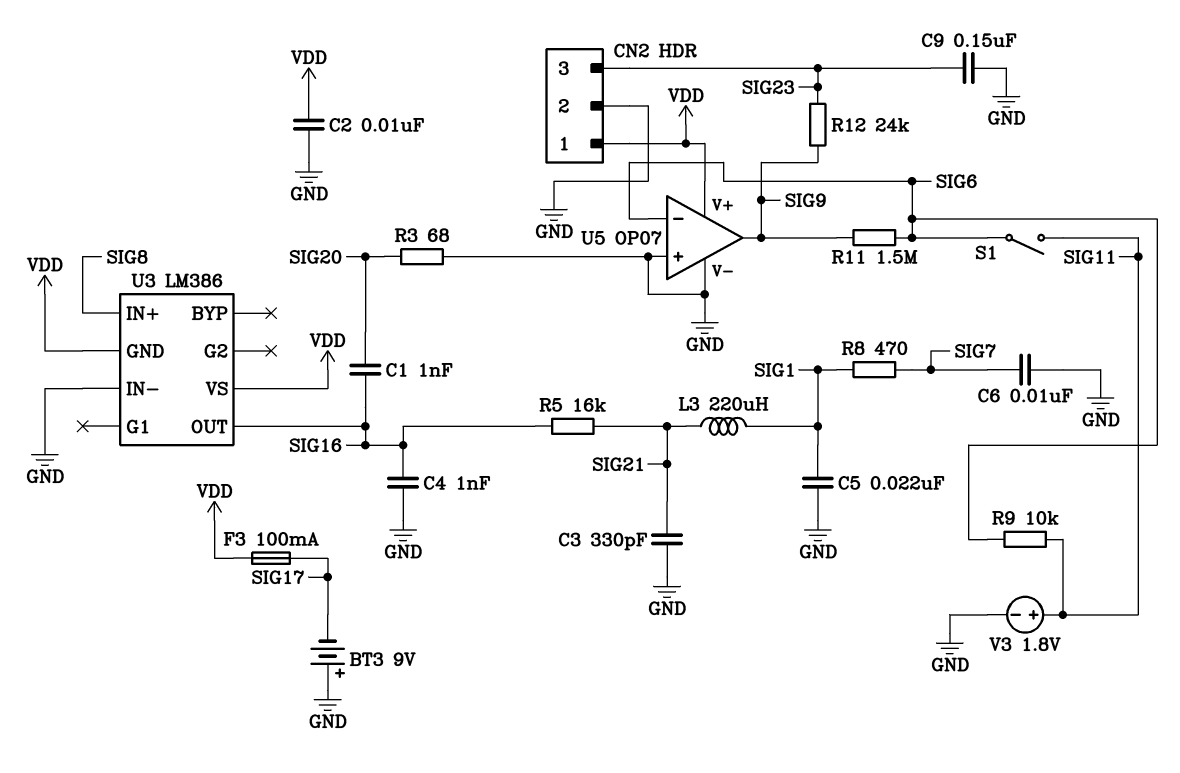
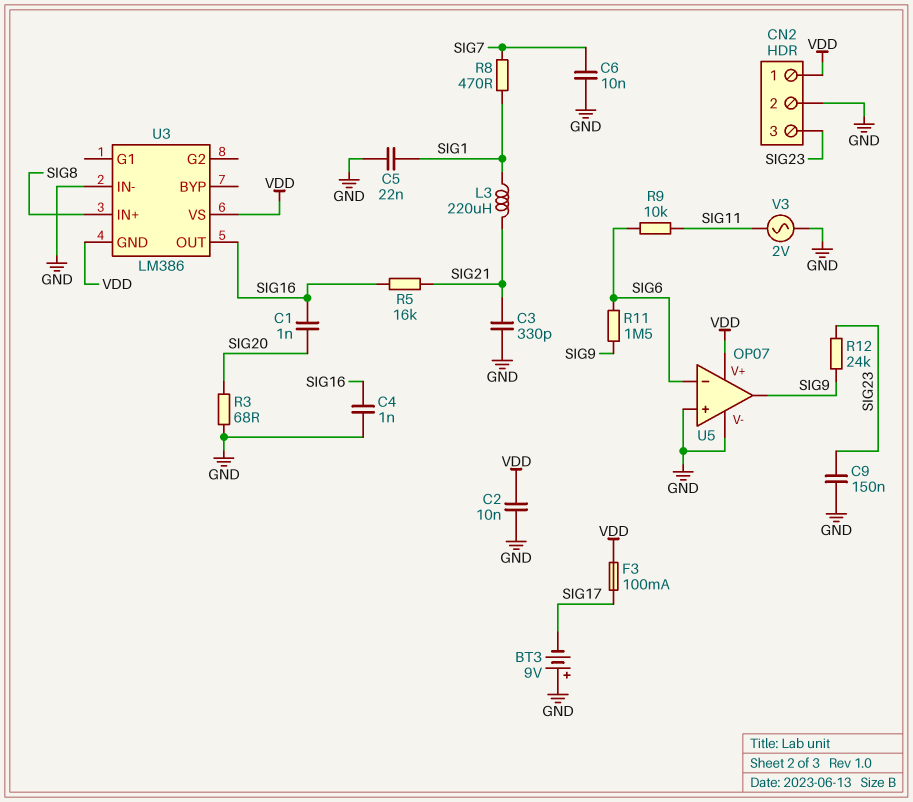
S1: switch (SIG6, SIG11) -> none
V3: 1.8V (plus SIG11, minus GND) -> AC 2V (GND, SIG11)

